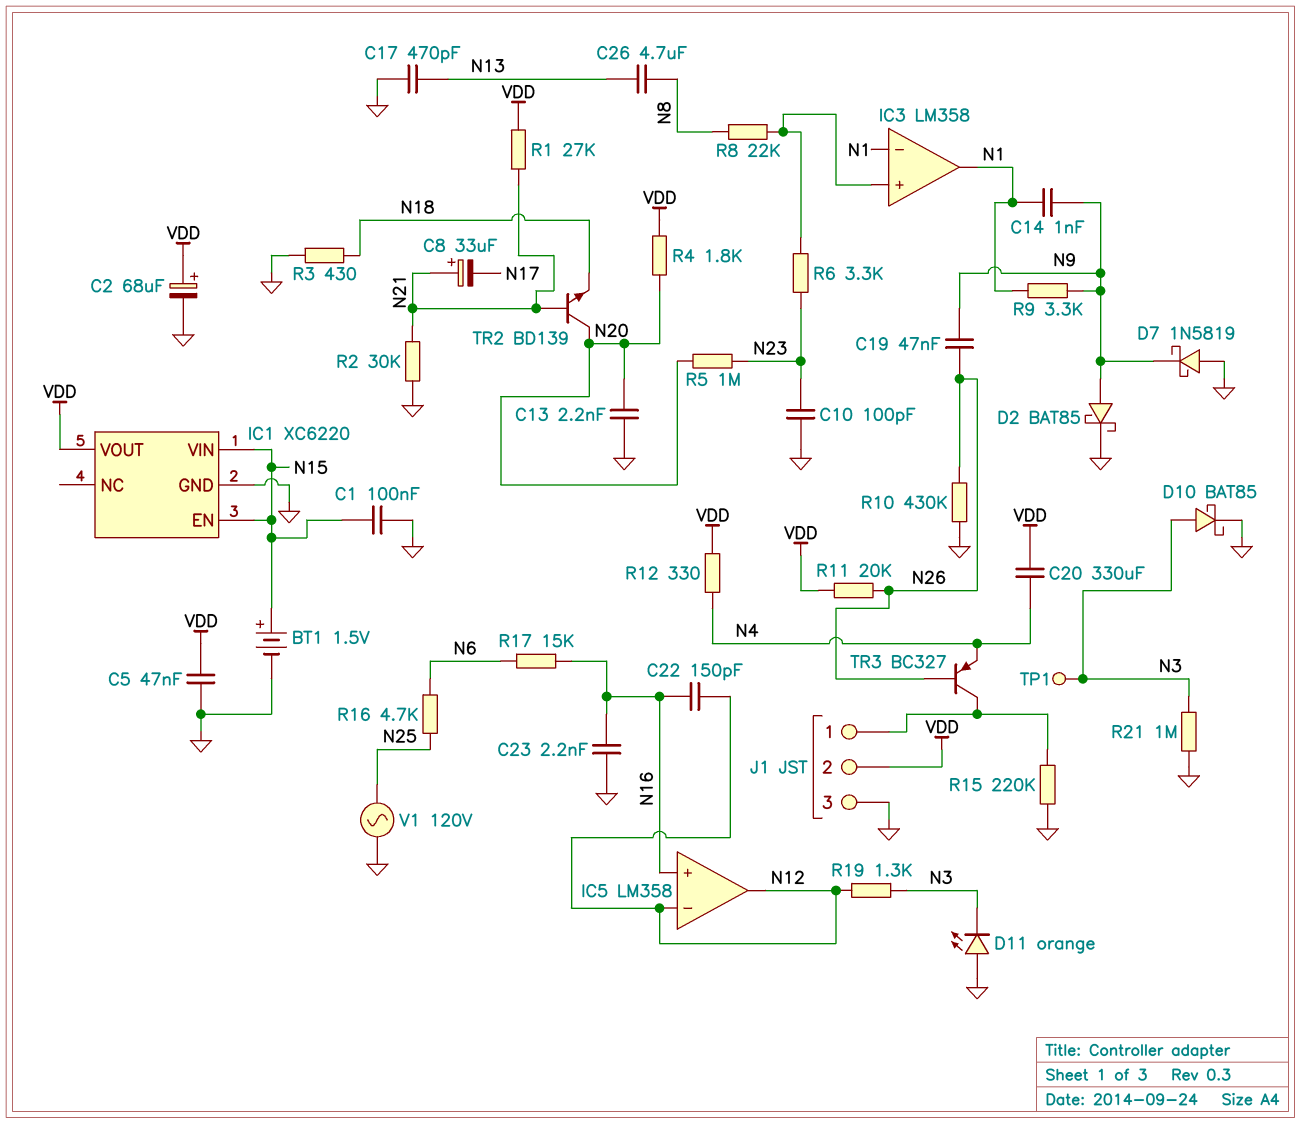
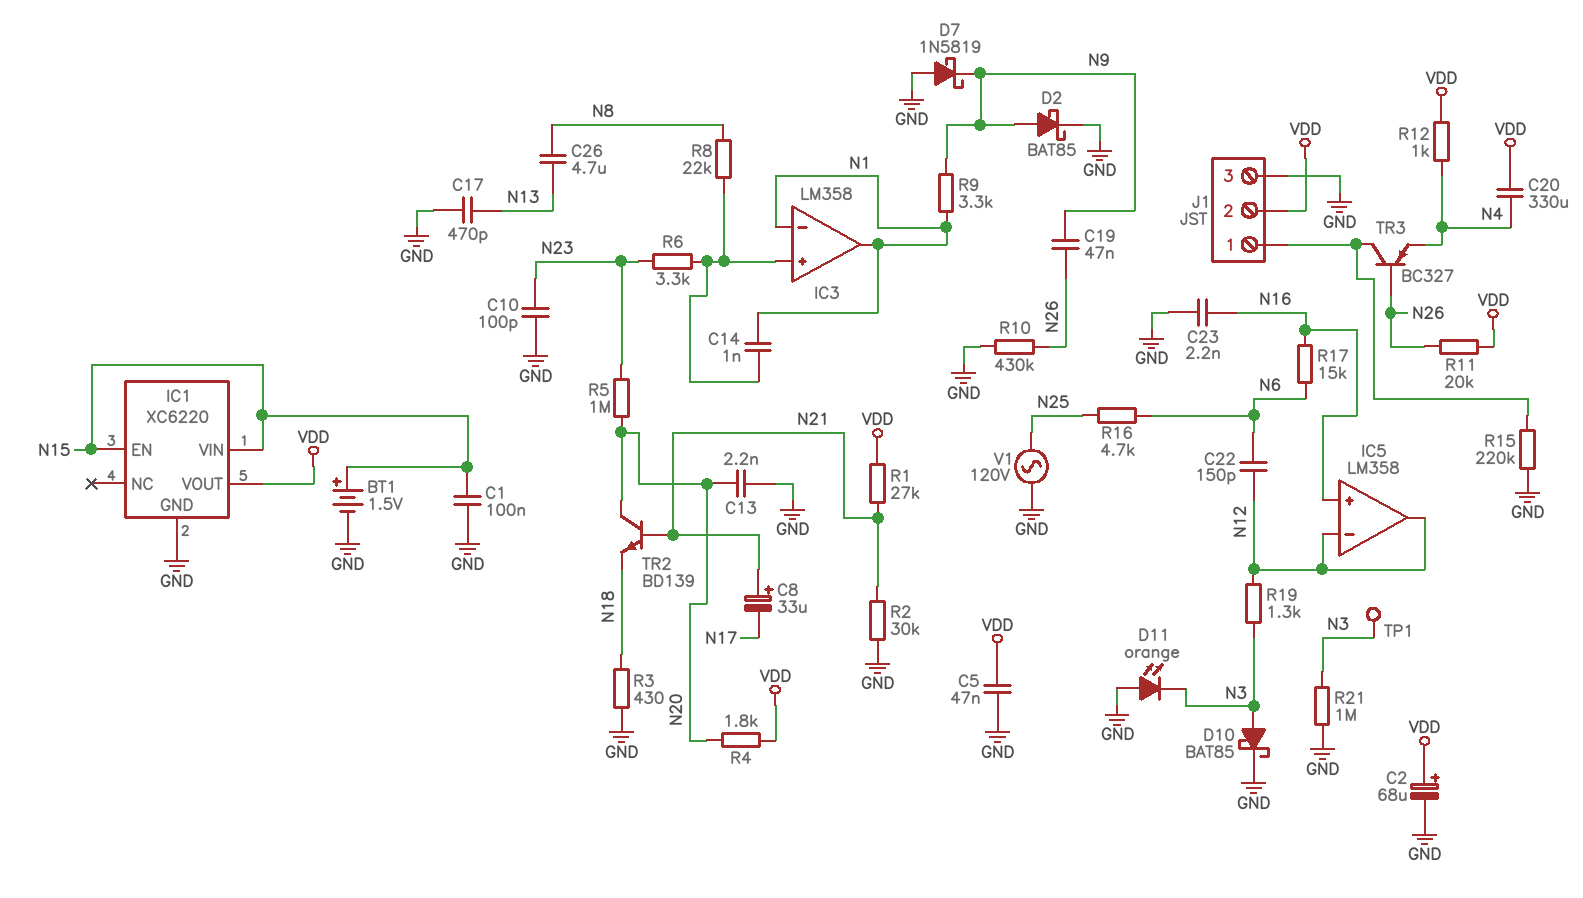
C14: 1nF (N1, N9) -> 1nF (IC3/in+, N1)
C22: 150pF (N12, N16) -> 150pF (N6, N12)
R12: 330 (N4, VDD) -> 1k (N4, VDD)

